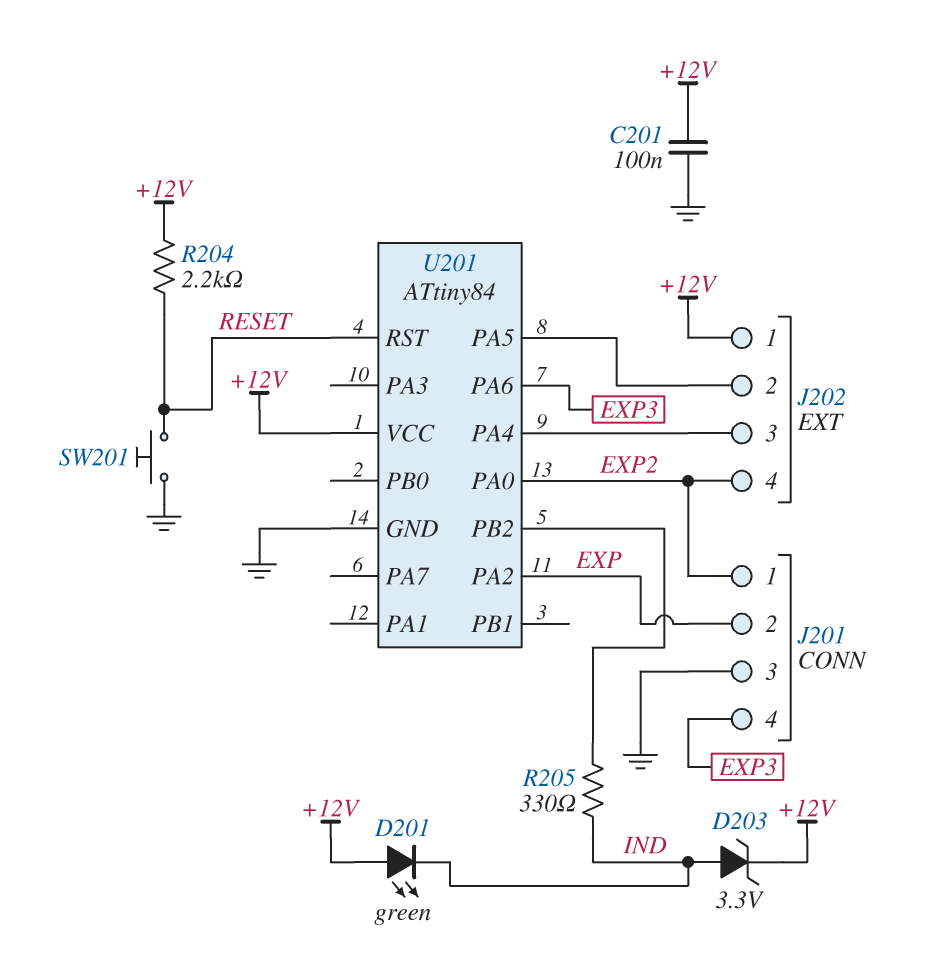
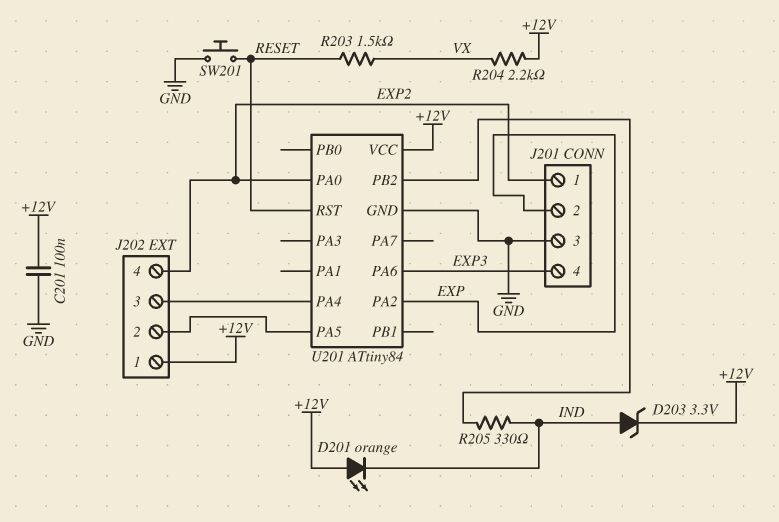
D201: LED green (A +12V, K IND) -> LED orange (A +12V, K IND)
R203: none -> 1.5k (RESET, VX)
R204: 2.2k (+12V, RESET) -> 2.2k (+12V, VX)

